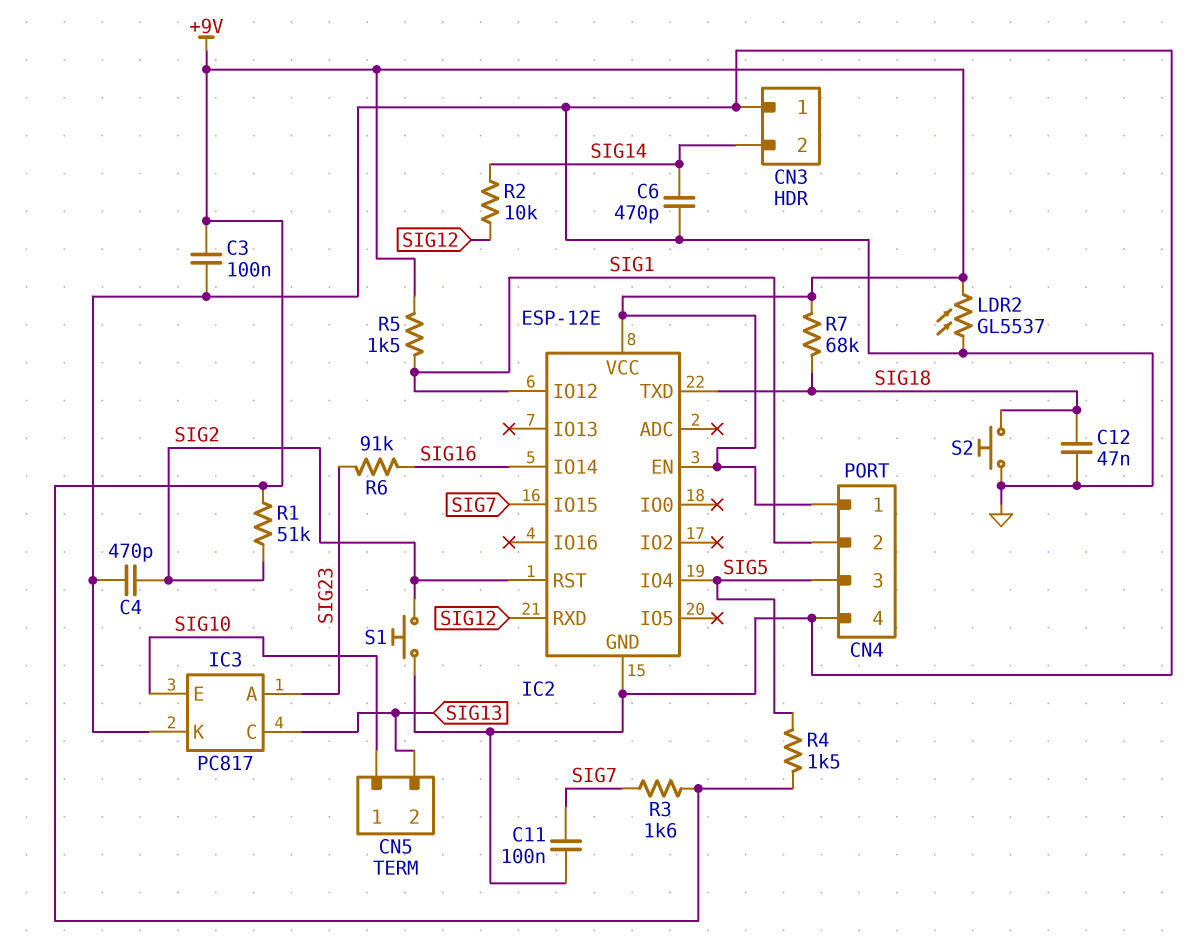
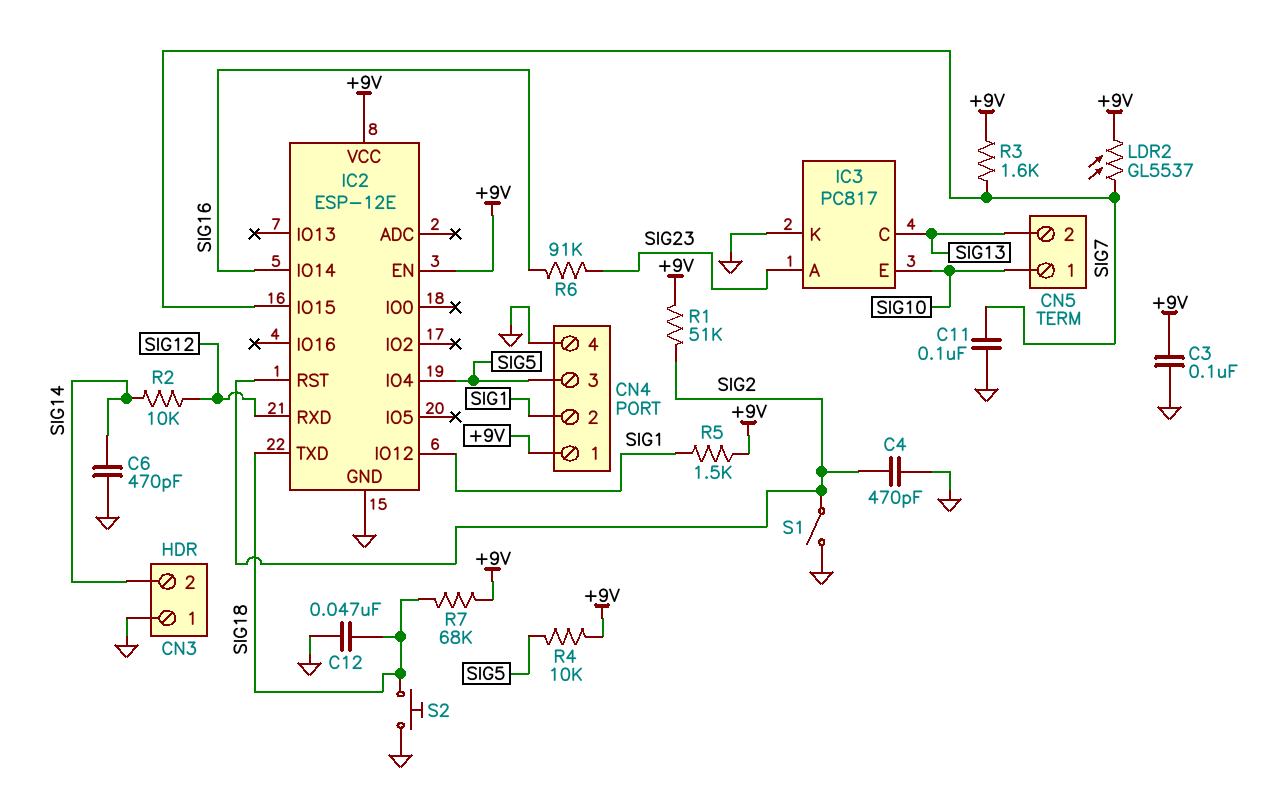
LDR2: GL5537 (+9V, GND) -> GL5537 (+9V, SIG7)
R4: 1.5k (+9V, SIG5) -> 10k (+9V, SIG5)
S1: button (GND, SIG2) -> switch (GND, SIG2)

